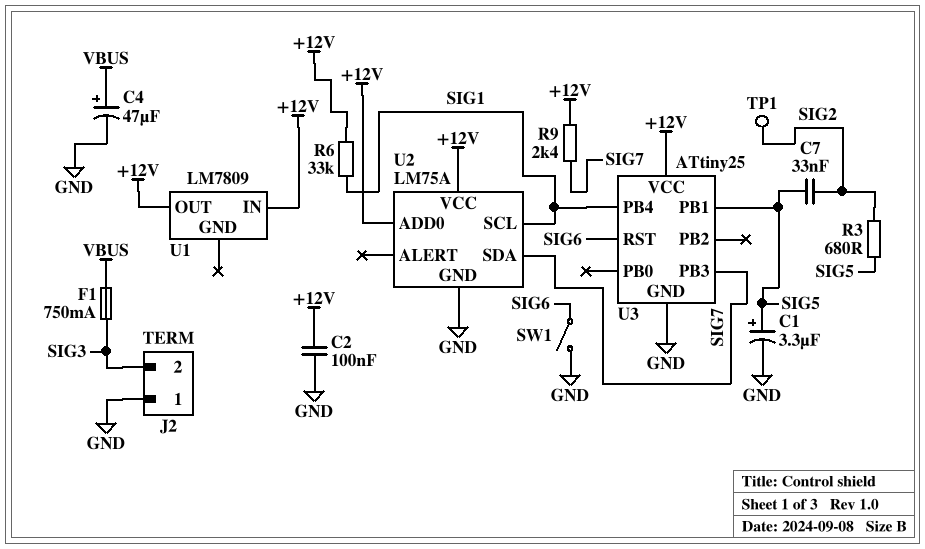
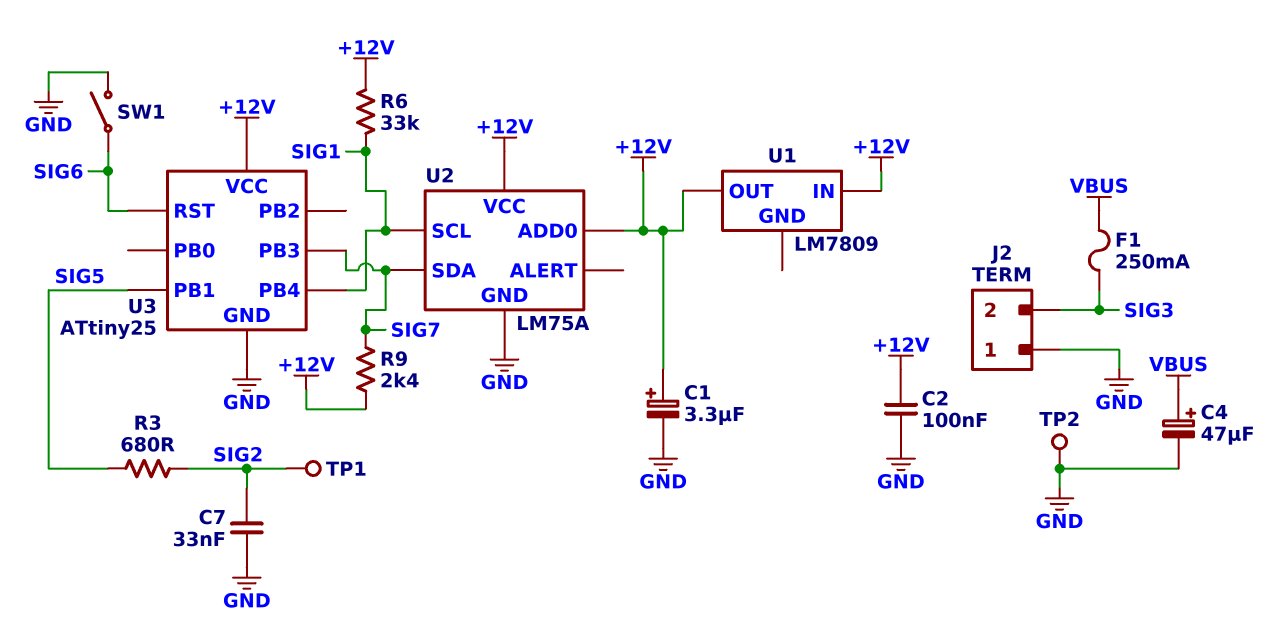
C1: 3.3uF (plus SIG5, minus GND) -> 3.3uF (plus +12V, minus GND)
C7: 33nF (SIG2, SIG5) -> 33nF (GND, SIG2)
F1: 750mA (SIG3, VBUS) -> 250mA (SIG3, VBUS)
TP2: none -> test point (GND)

